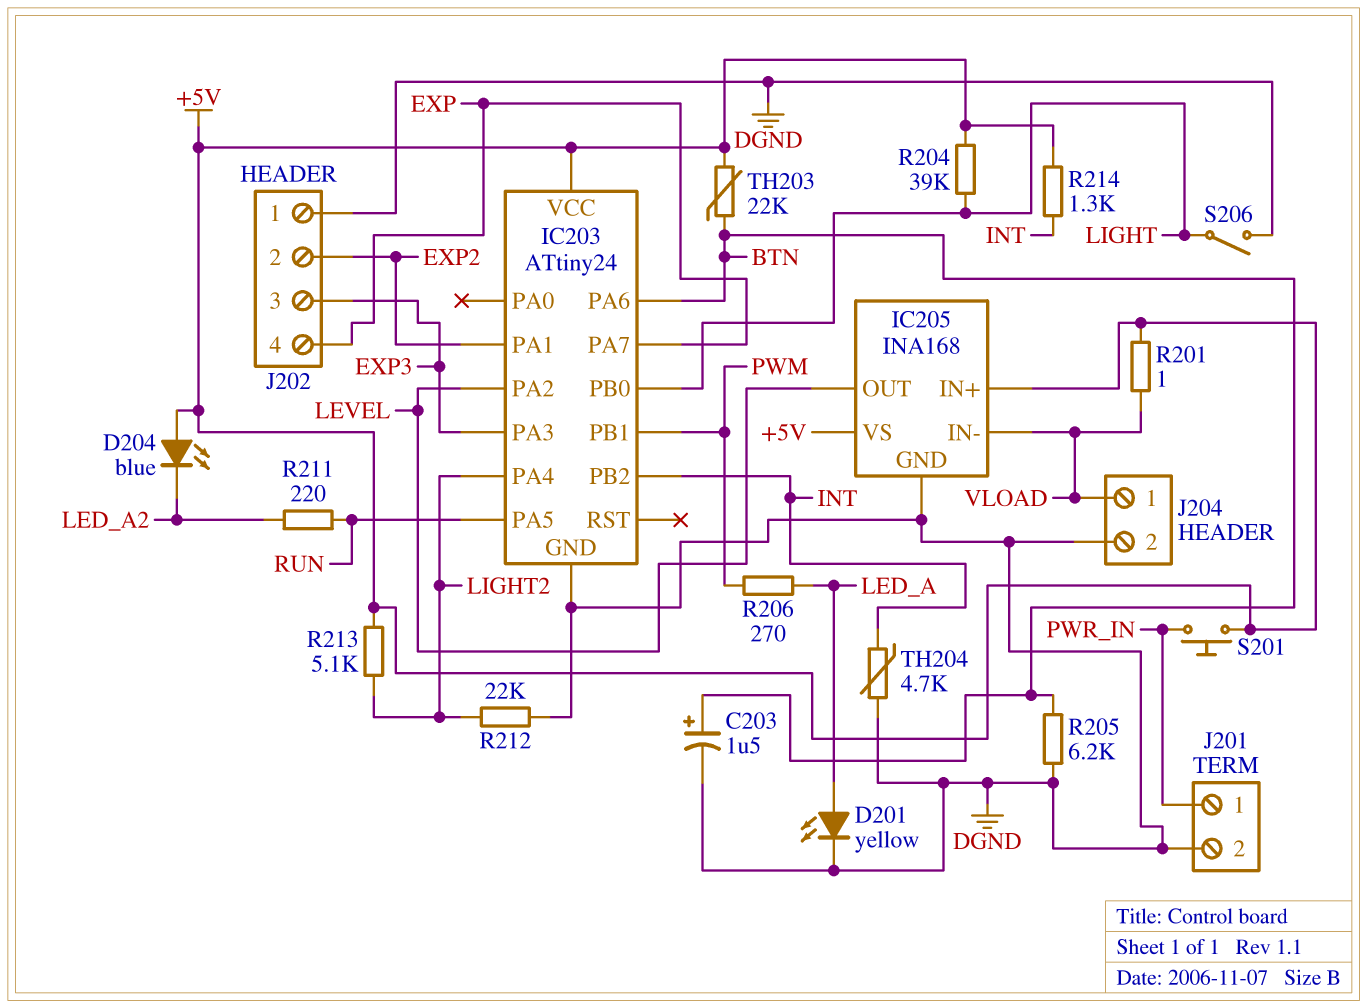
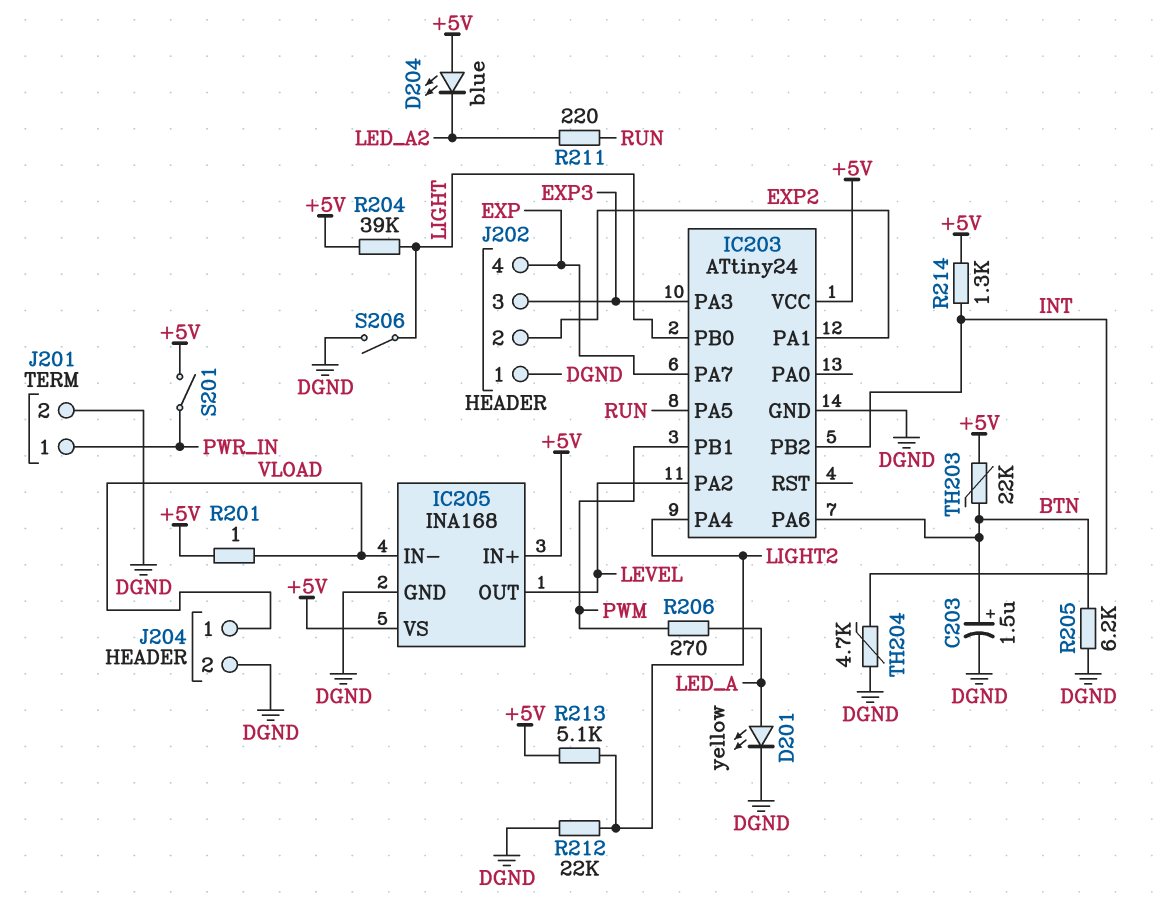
S201: button (+5V, PWR_IN) -> switch (+5V, PWR_IN)

